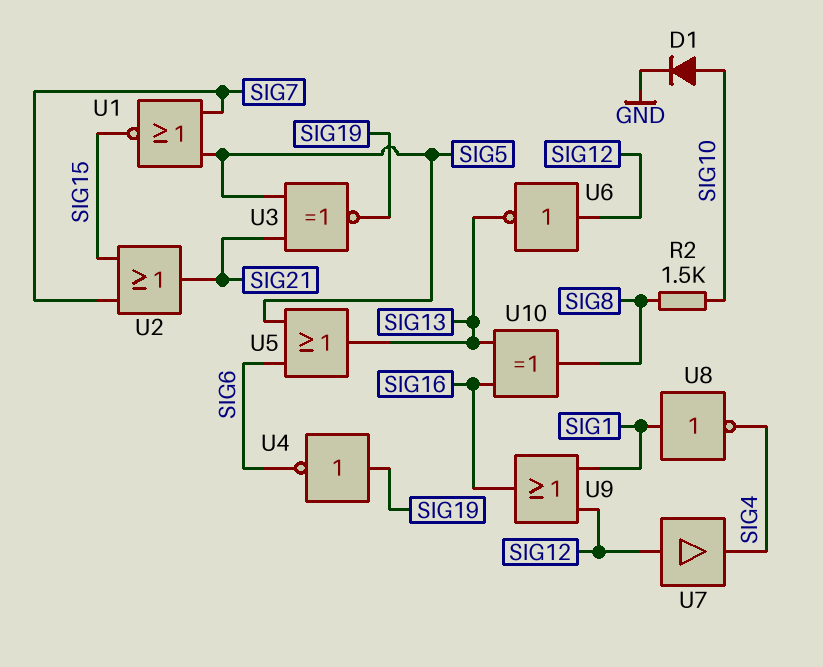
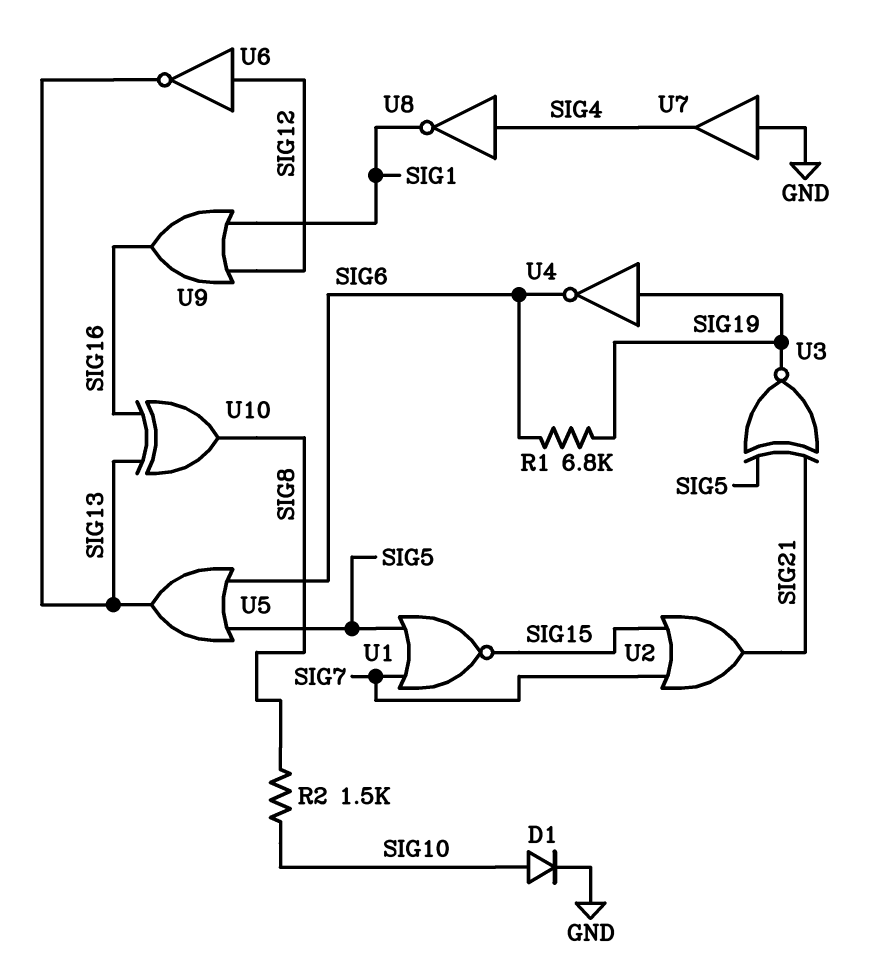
R1: none -> 6.8k (SIG6, SIG19)
U7: buffer (in SIG12, out SIG4) -> buffer (in GND, out SIG4)
U8: NOT (in SIG1, out SIG4) -> NOT (in SIG4, out SIG1)

